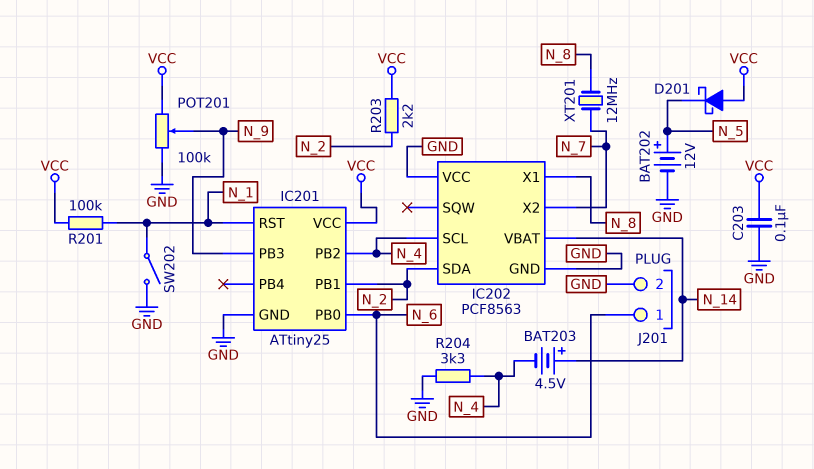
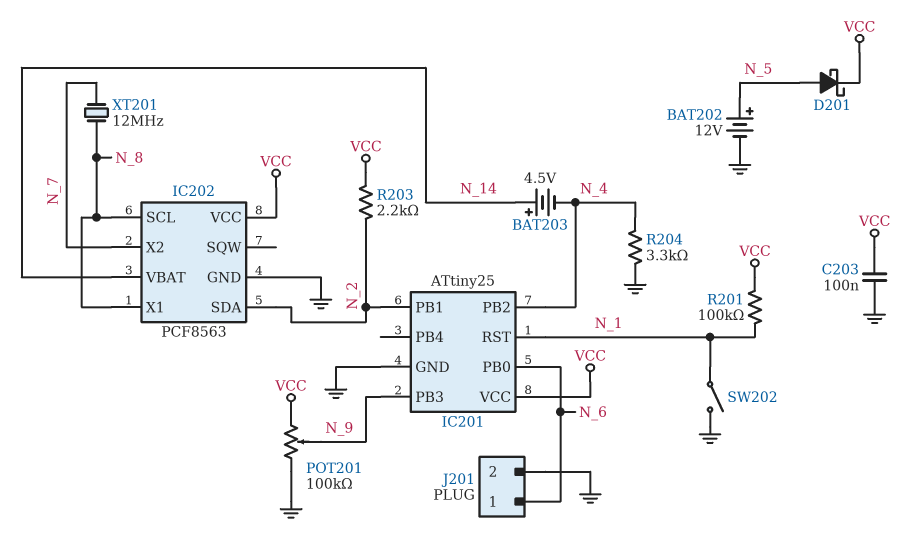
D201: schottky (A VCC, K N_5) -> schottky (A N_5, K VCC)
IC202 pin SCL: N_4 -> N_8
IC202 pin VCC: GND -> VCC

